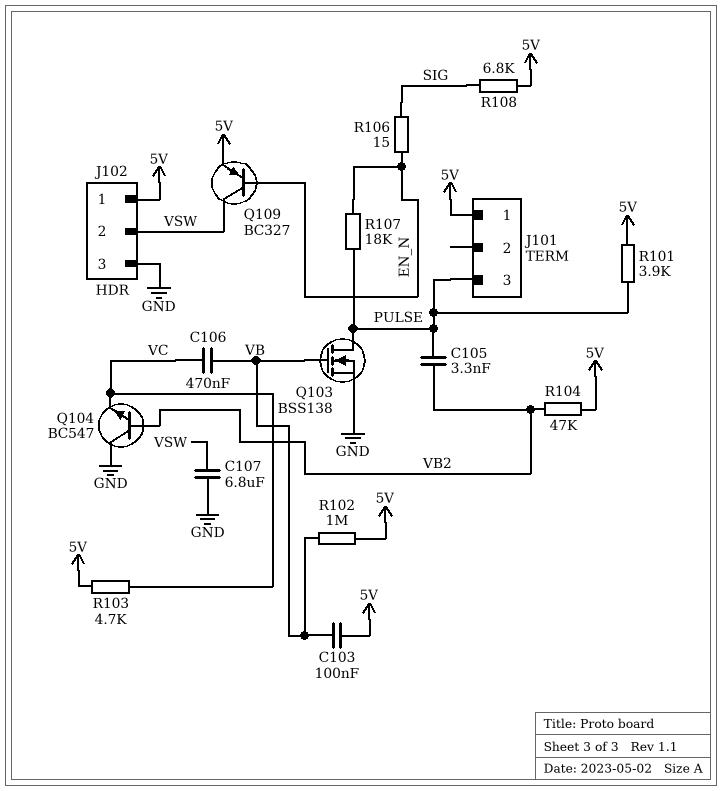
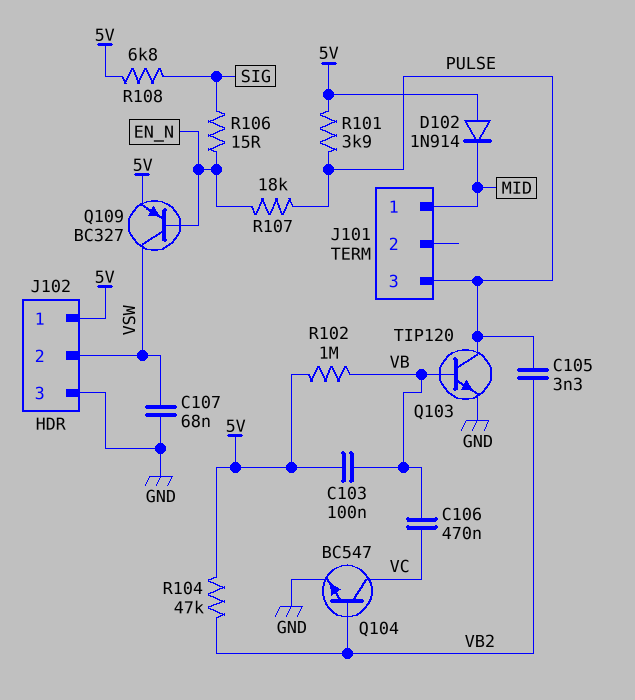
C107: 6.8uF (GND, VSW) -> 68nF (GND, VSW)
D102: none -> diode 1N914 (A 5V, K MID)
J101 pin 1: 5V -> MID
Q103: NMOS BSS138 (G VB, D PULSE, S GND) -> NPN TIP120 (B VB, C PULSE, E GND)
Q104: NPN BC547 (B VB2, C GND, E VC) -> NPN BC547 (B VB2, C VC, E GND)
R103: 4.7k (5V, VC) -> none

